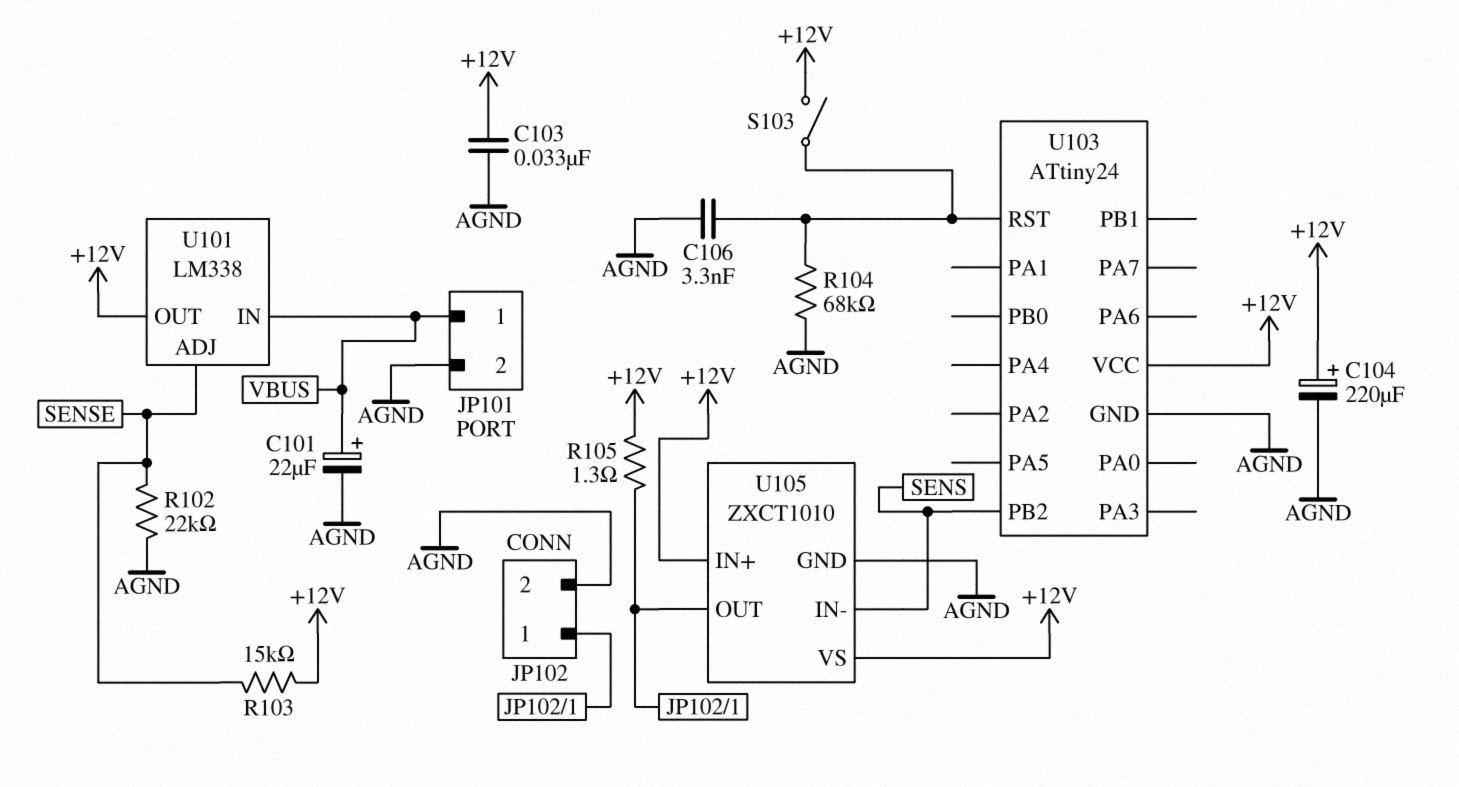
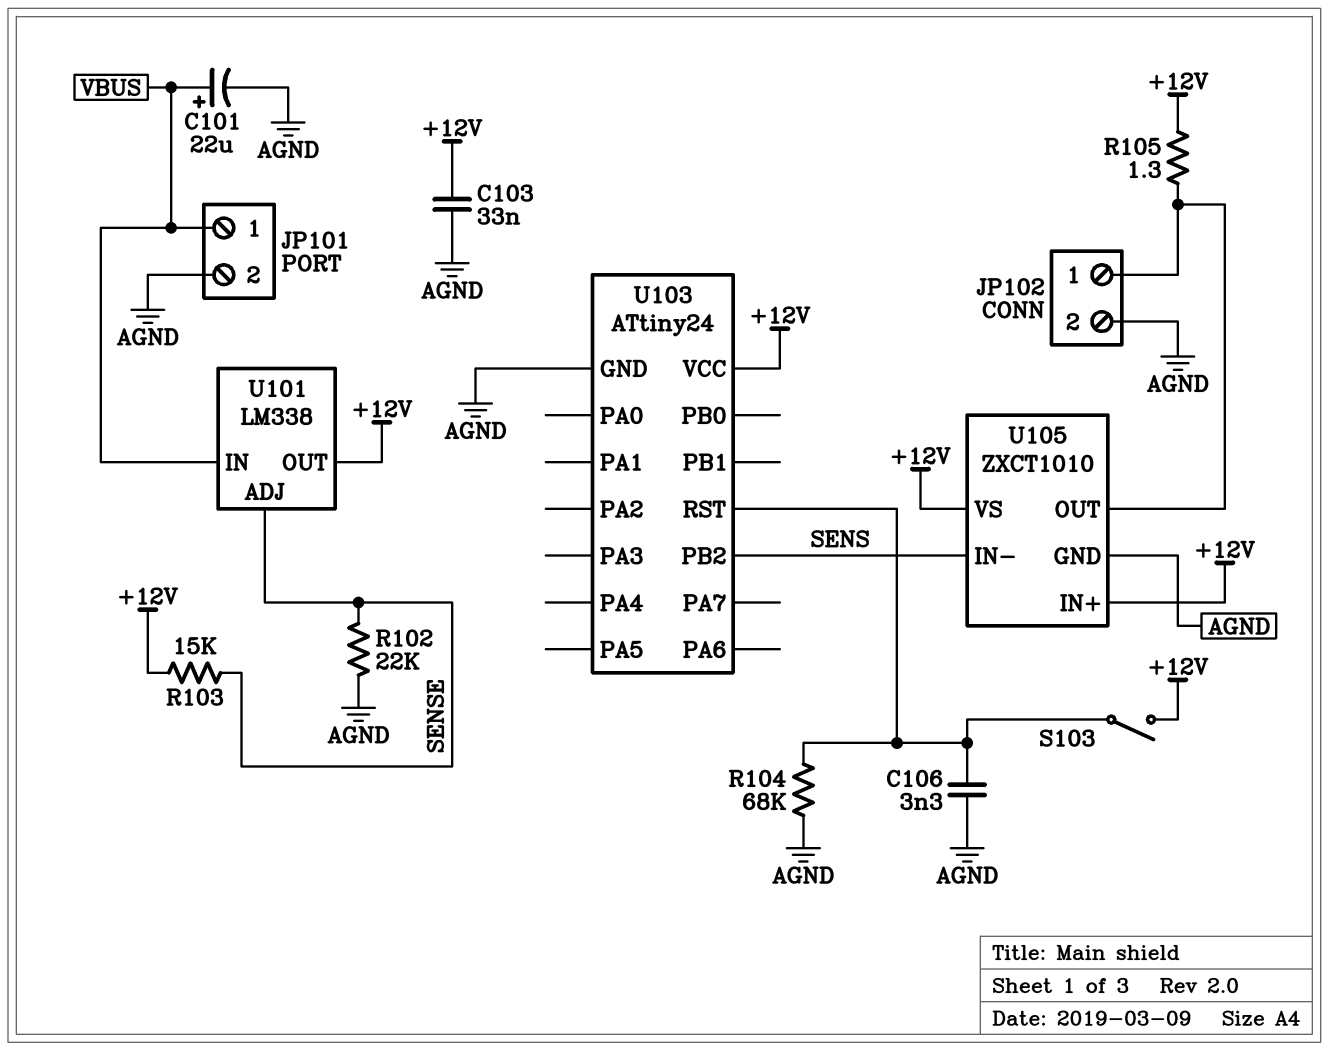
C104: 220uF (plus +12V, minus AGND) -> none

